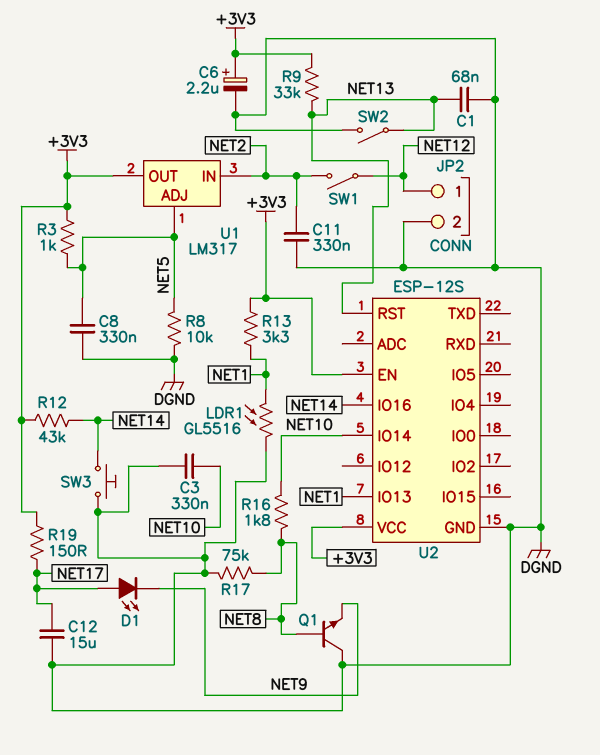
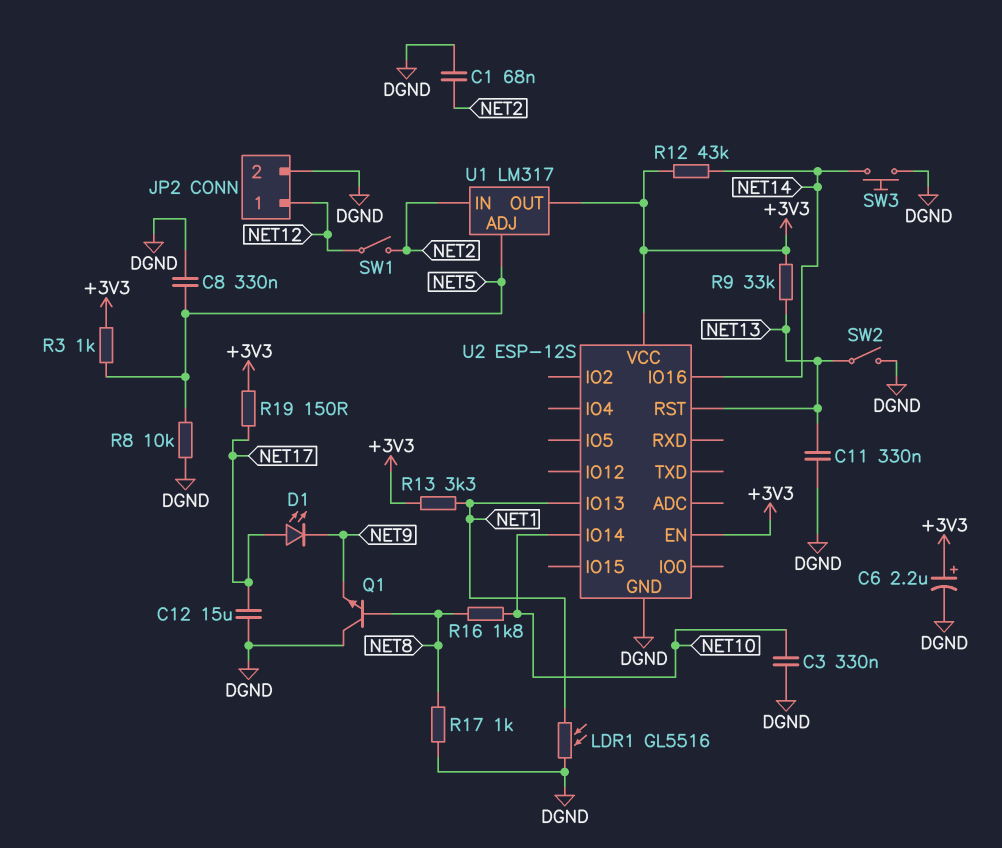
C1: 68nF (DGND, NET13) -> 68nF (DGND, NET2)
C11: 330nF (DGND, NET2) -> 330nF (DGND, NET13)
R17: 75k (DGND, NET8) -> 1k (DGND, NET8)

